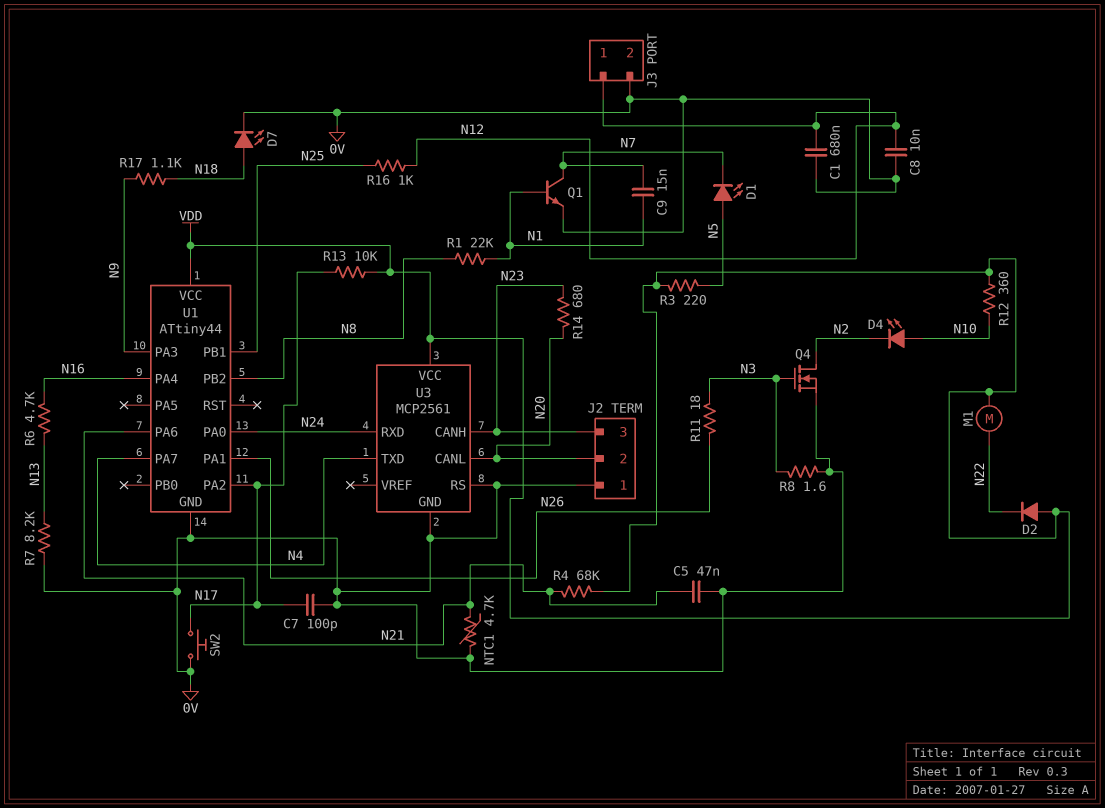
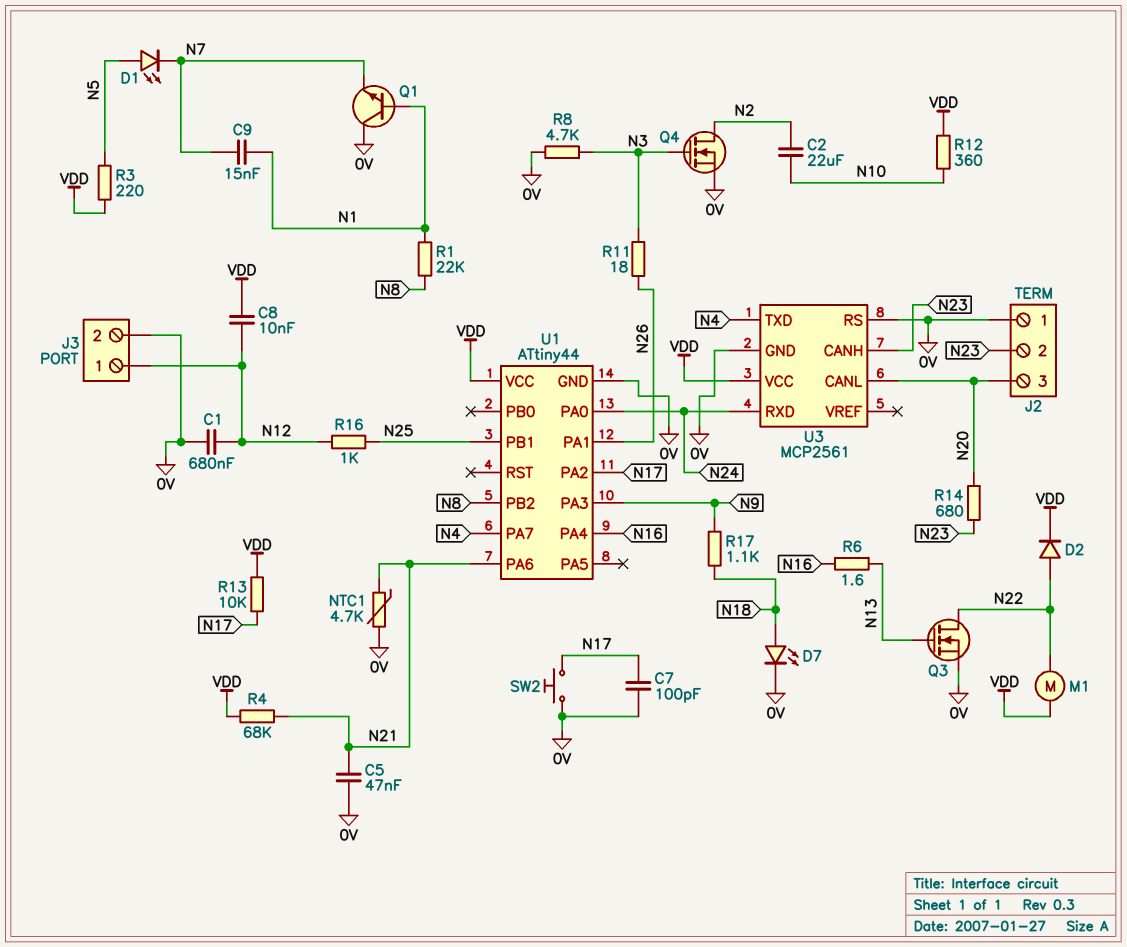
C2: none -> 22uF (N2, N10)
C8: 10nF (0V, N12) -> 10nF (N12, VDD)
D2: diode (A VDD, K N22) -> diode (A N22, K VDD)
D4: LED (A N10, K N2) -> none
J2 pin 2: N20 -> N23
J2 pin 3: N23 -> N20
Q1: NPN (B N1, C N7, E 0V) -> NPN (B N1, C 0V, E N7)
Q3: none -> NMOS (G N13, D N22, S 0V)
R6: 4.7k (N13, N16) -> 1.6 (N13, N16)
R7: 8.2k (0V, N13) -> none
R8: 1.6 (0V, N3) -> 4.7k (0V, N3)

